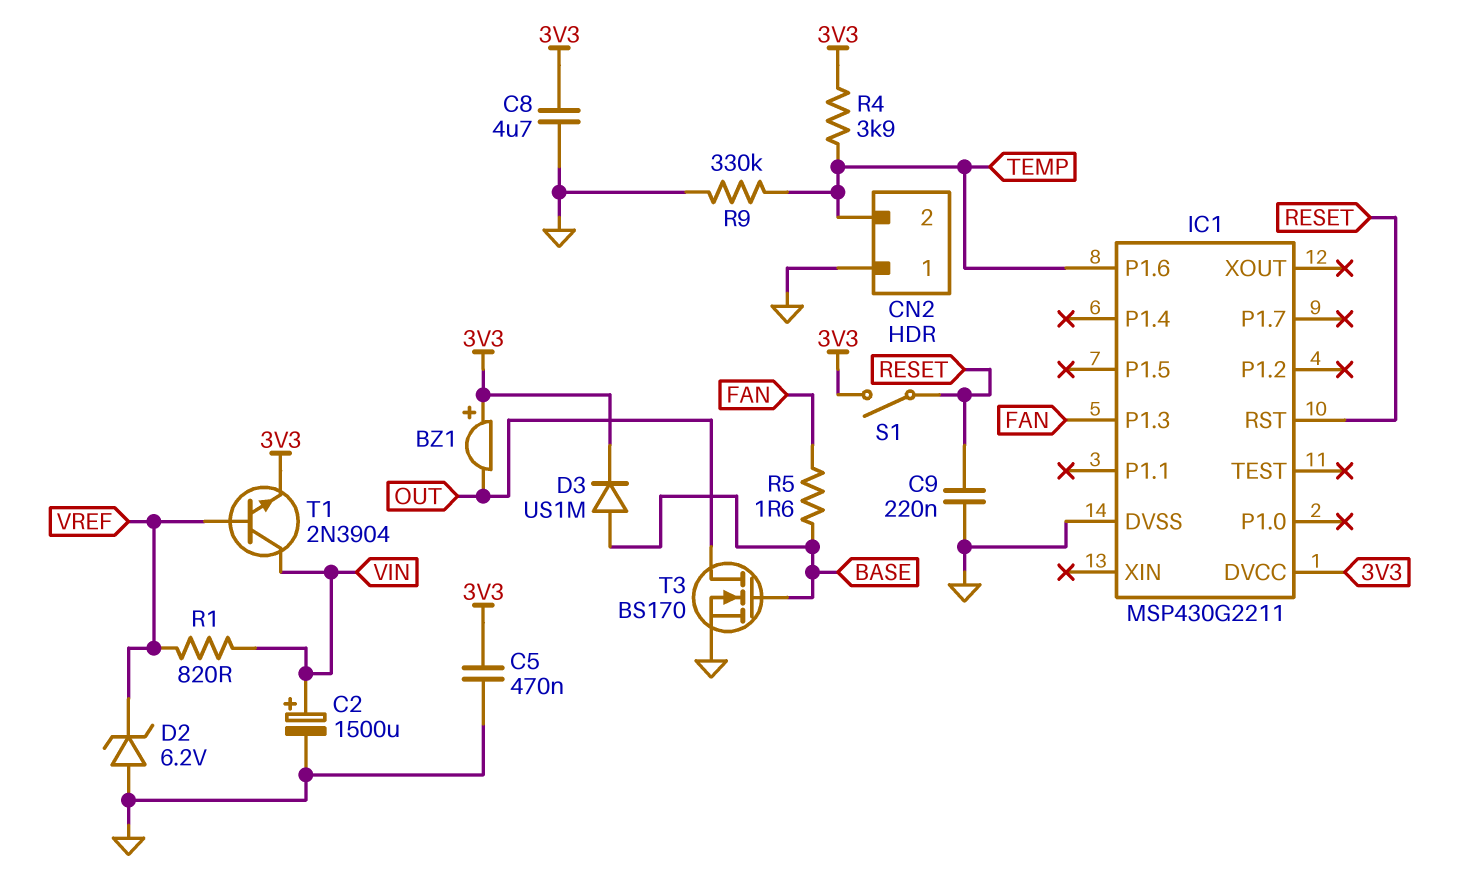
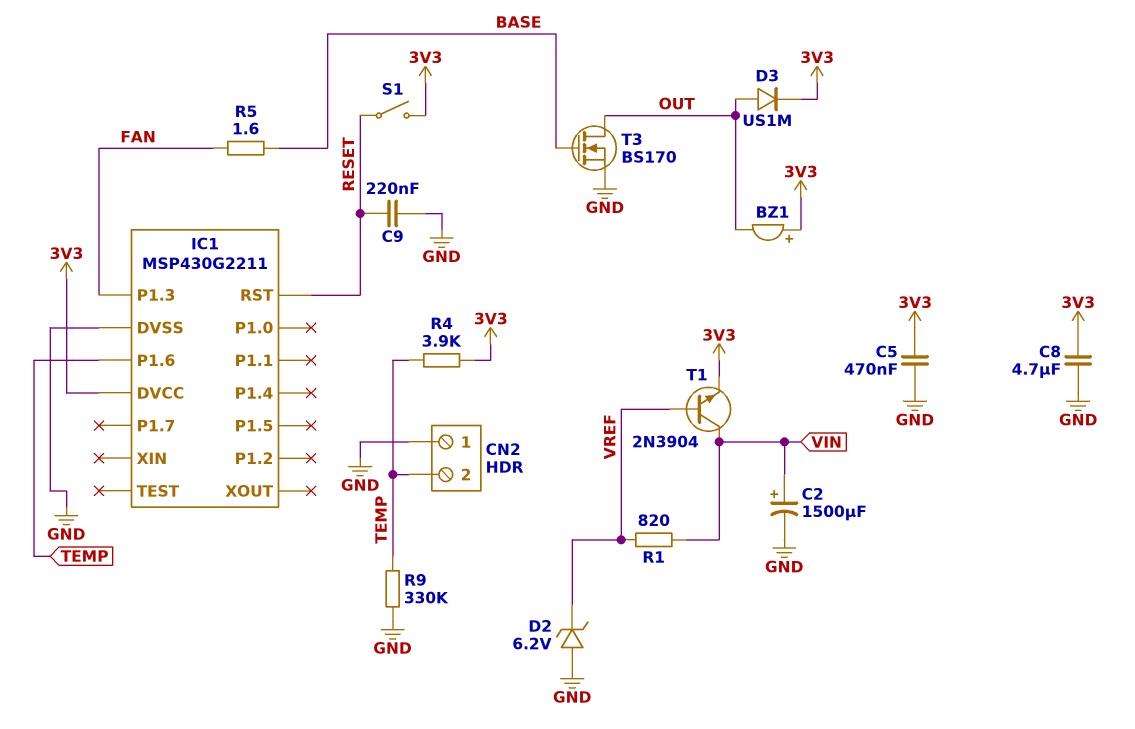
D3: diode US1M (A BASE, K 3V3) -> diode US1M (A OUT, K 3V3)

